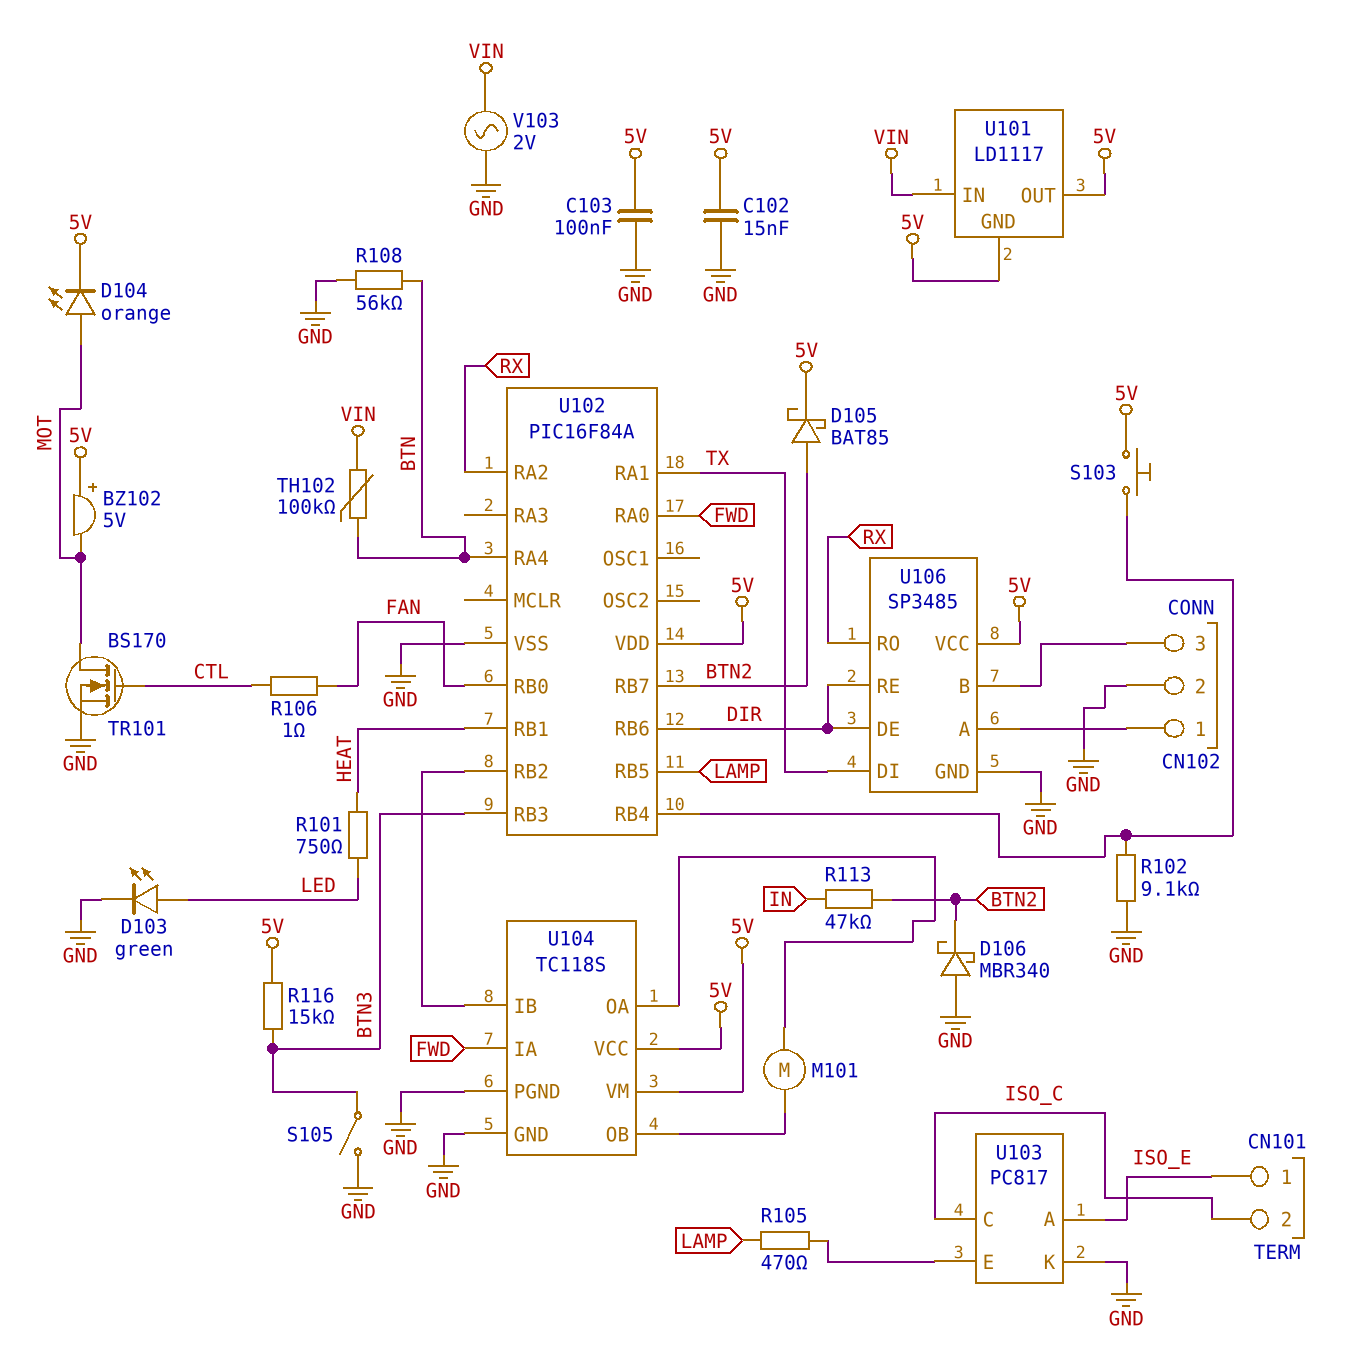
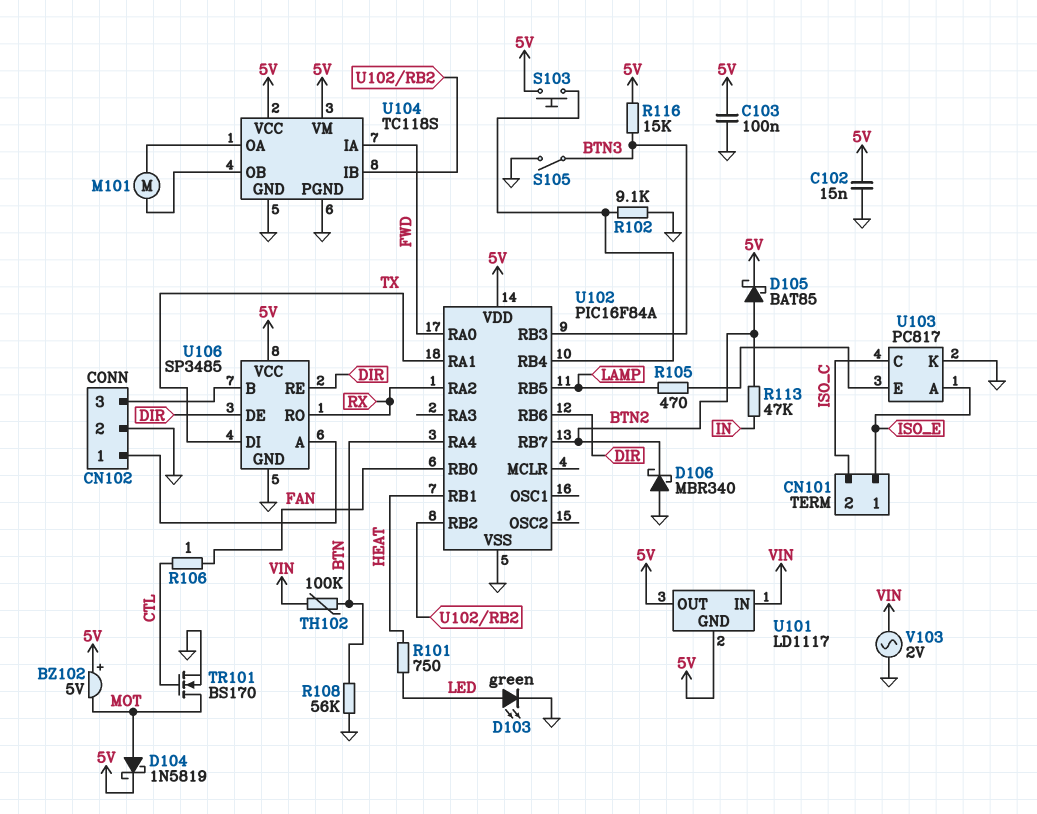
D104: LED orange (A MOT, K 5V) -> schottky 1N5819 (A MOT, K 5V)

